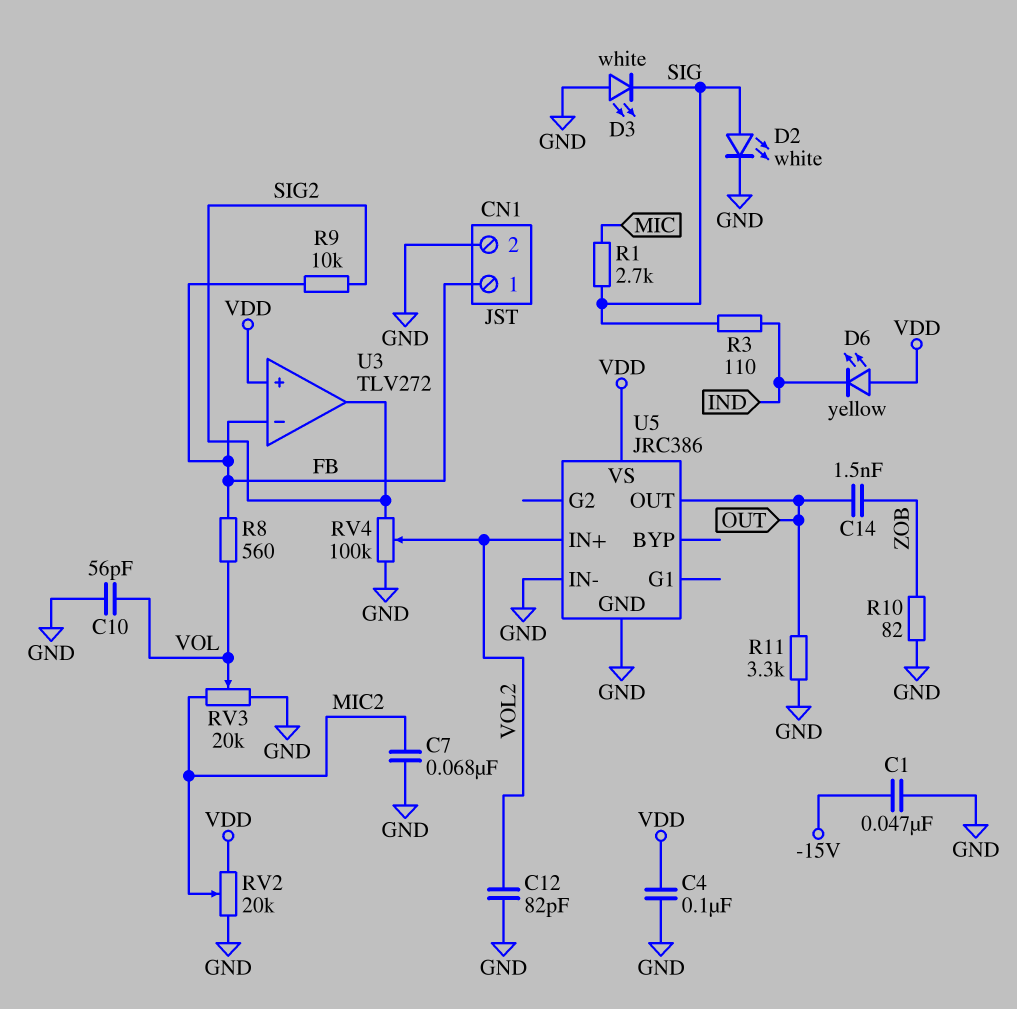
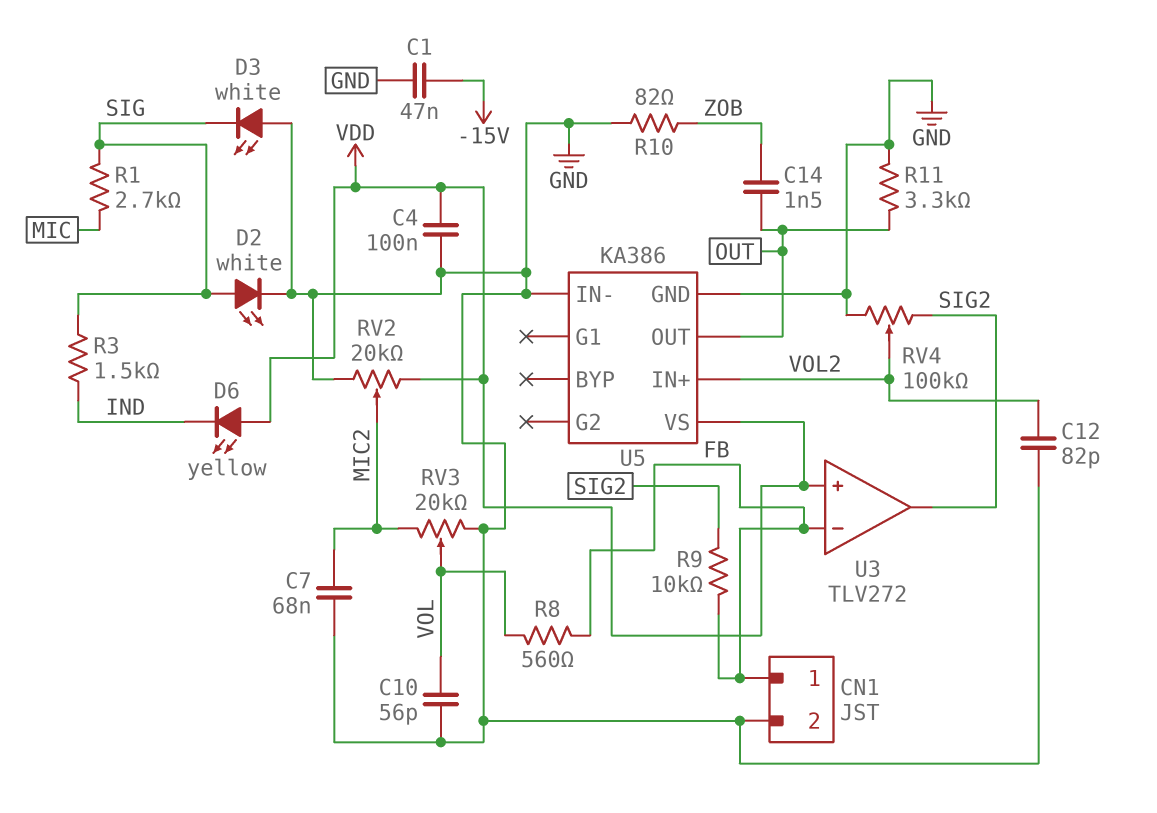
R3: 110 (IND, SIG) -> 1.5k (IND, SIG)
U5: JRC386 -> KA386

